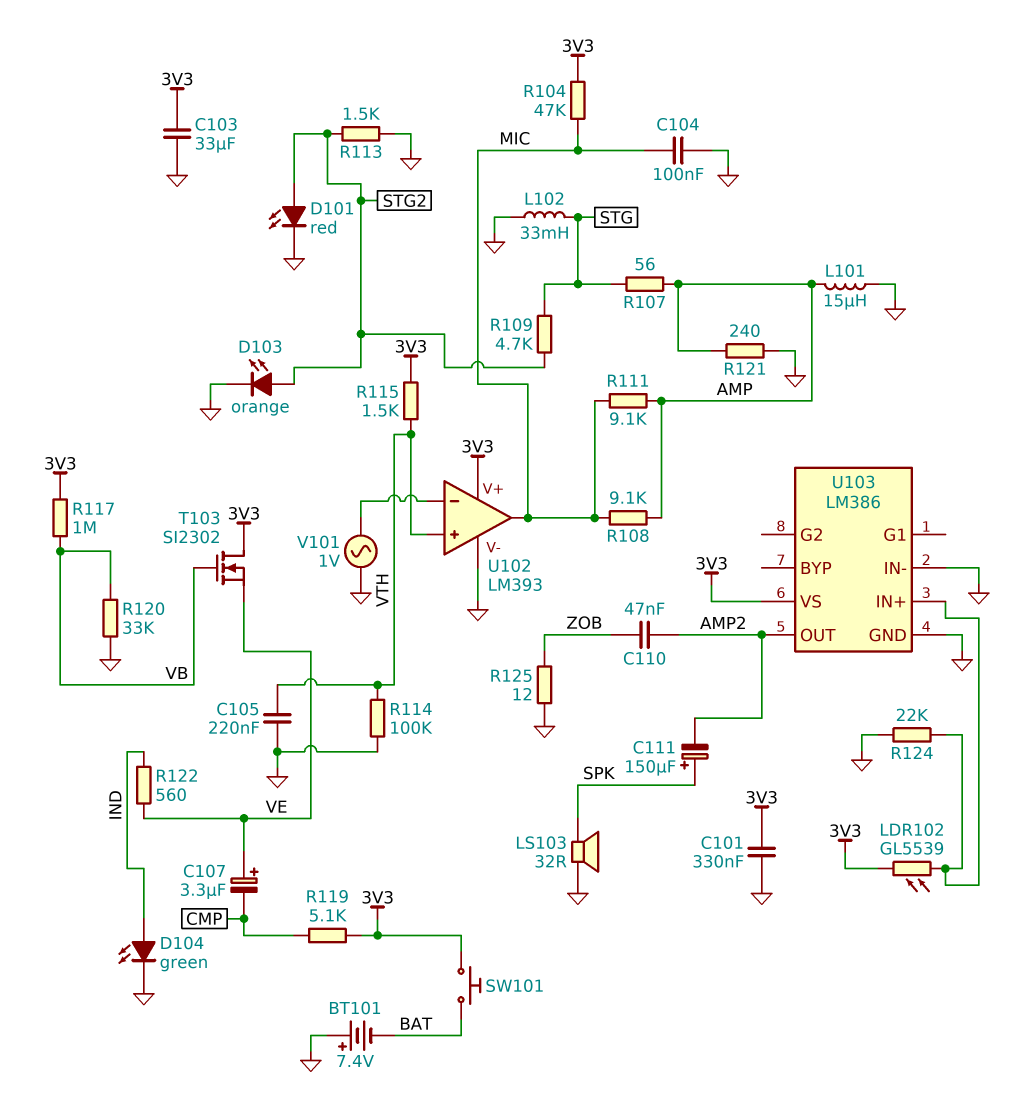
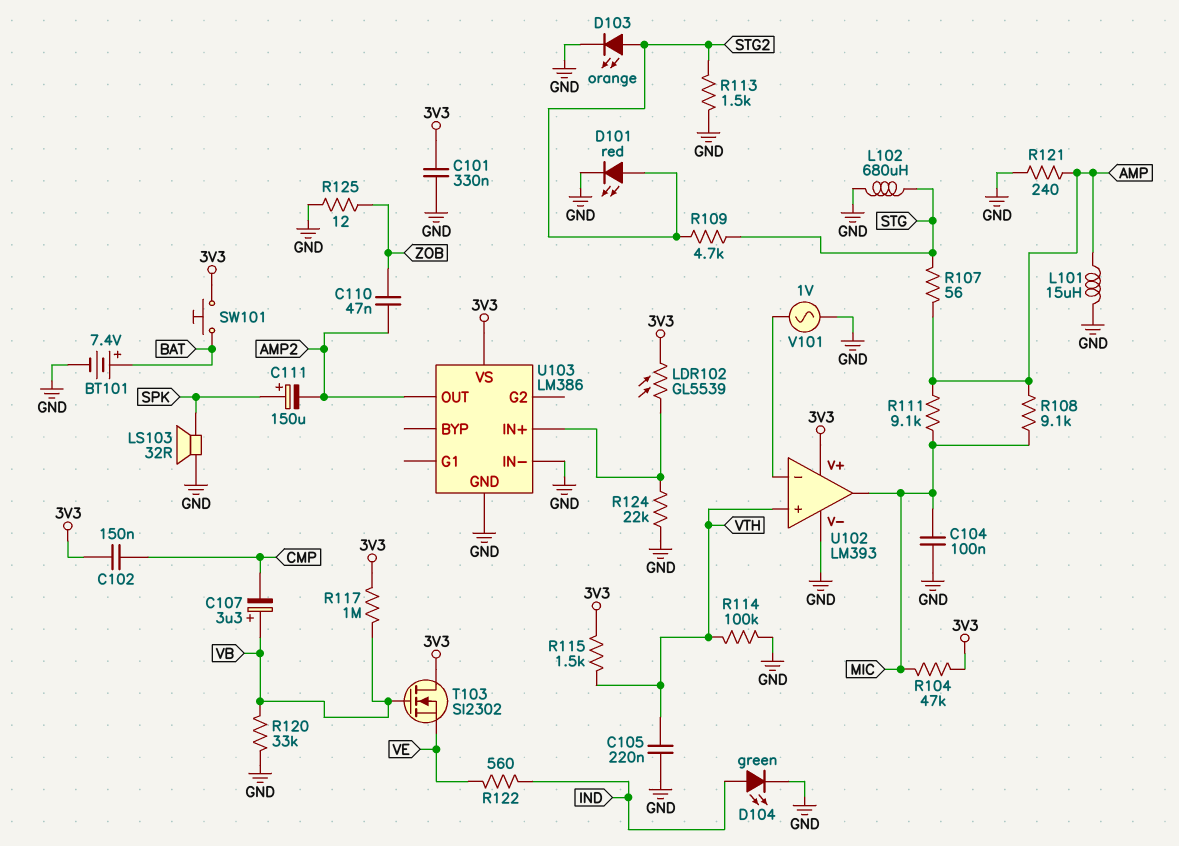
BT101: 7.4V (plus GND, minus BAT) -> 7.4V (plus BAT, minus GND)
C102: none -> 150nF (3V3, CMP)
C103: 33uF (3V3, GND) -> none
C107: 3.3uF (plus VE, minus CMP) -> 3.3uF (plus VB, minus CMP)
L102: 33mH (GND, STG) -> 680uH (GND, STG)
R119: 5.1k (3V3, CMP) -> none

